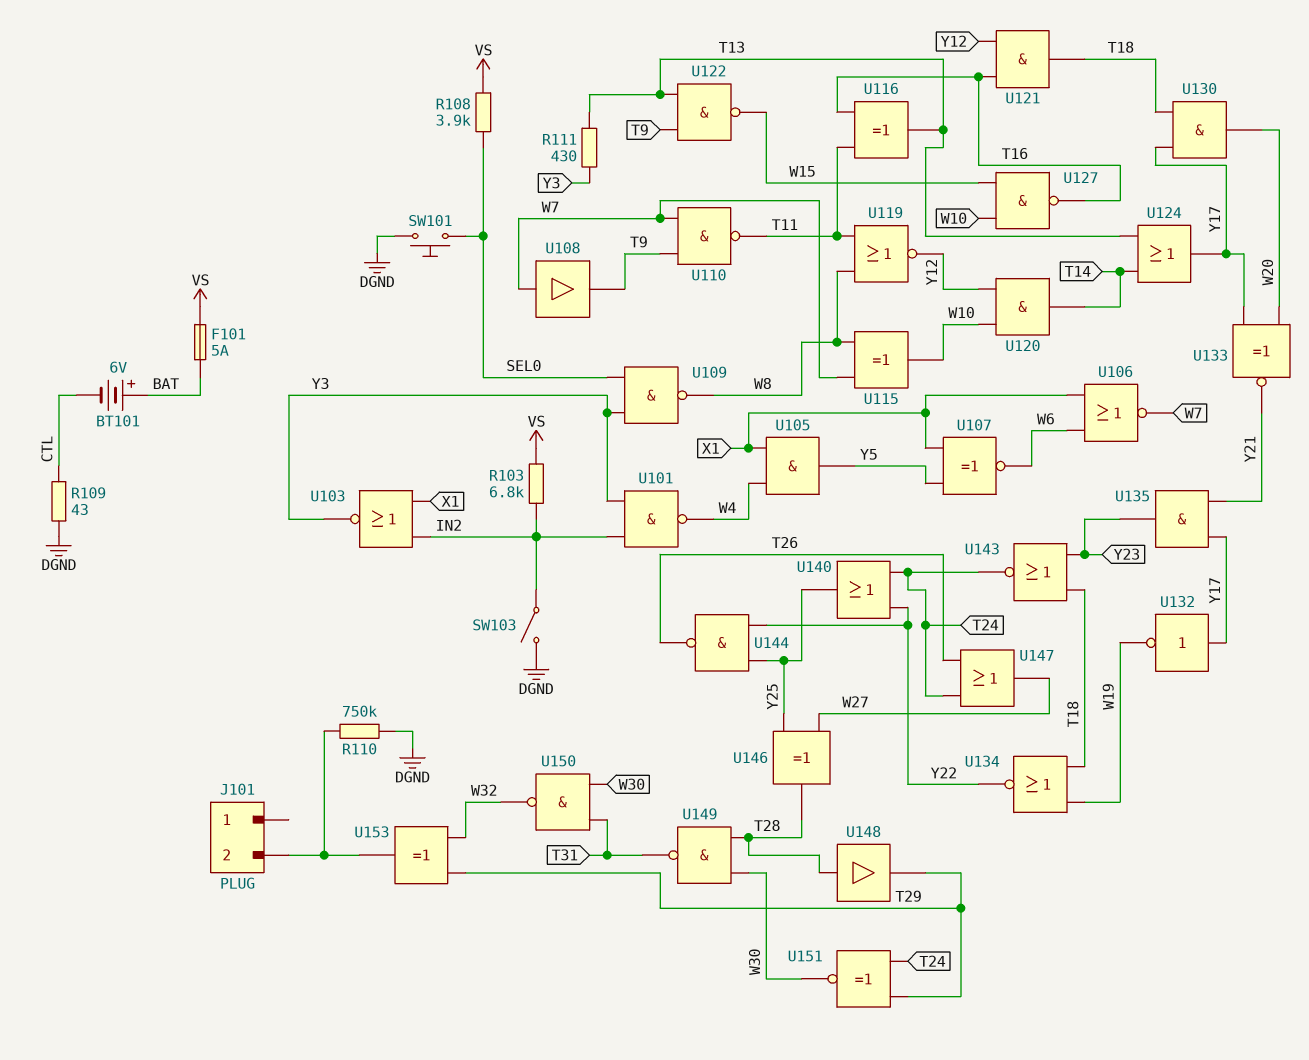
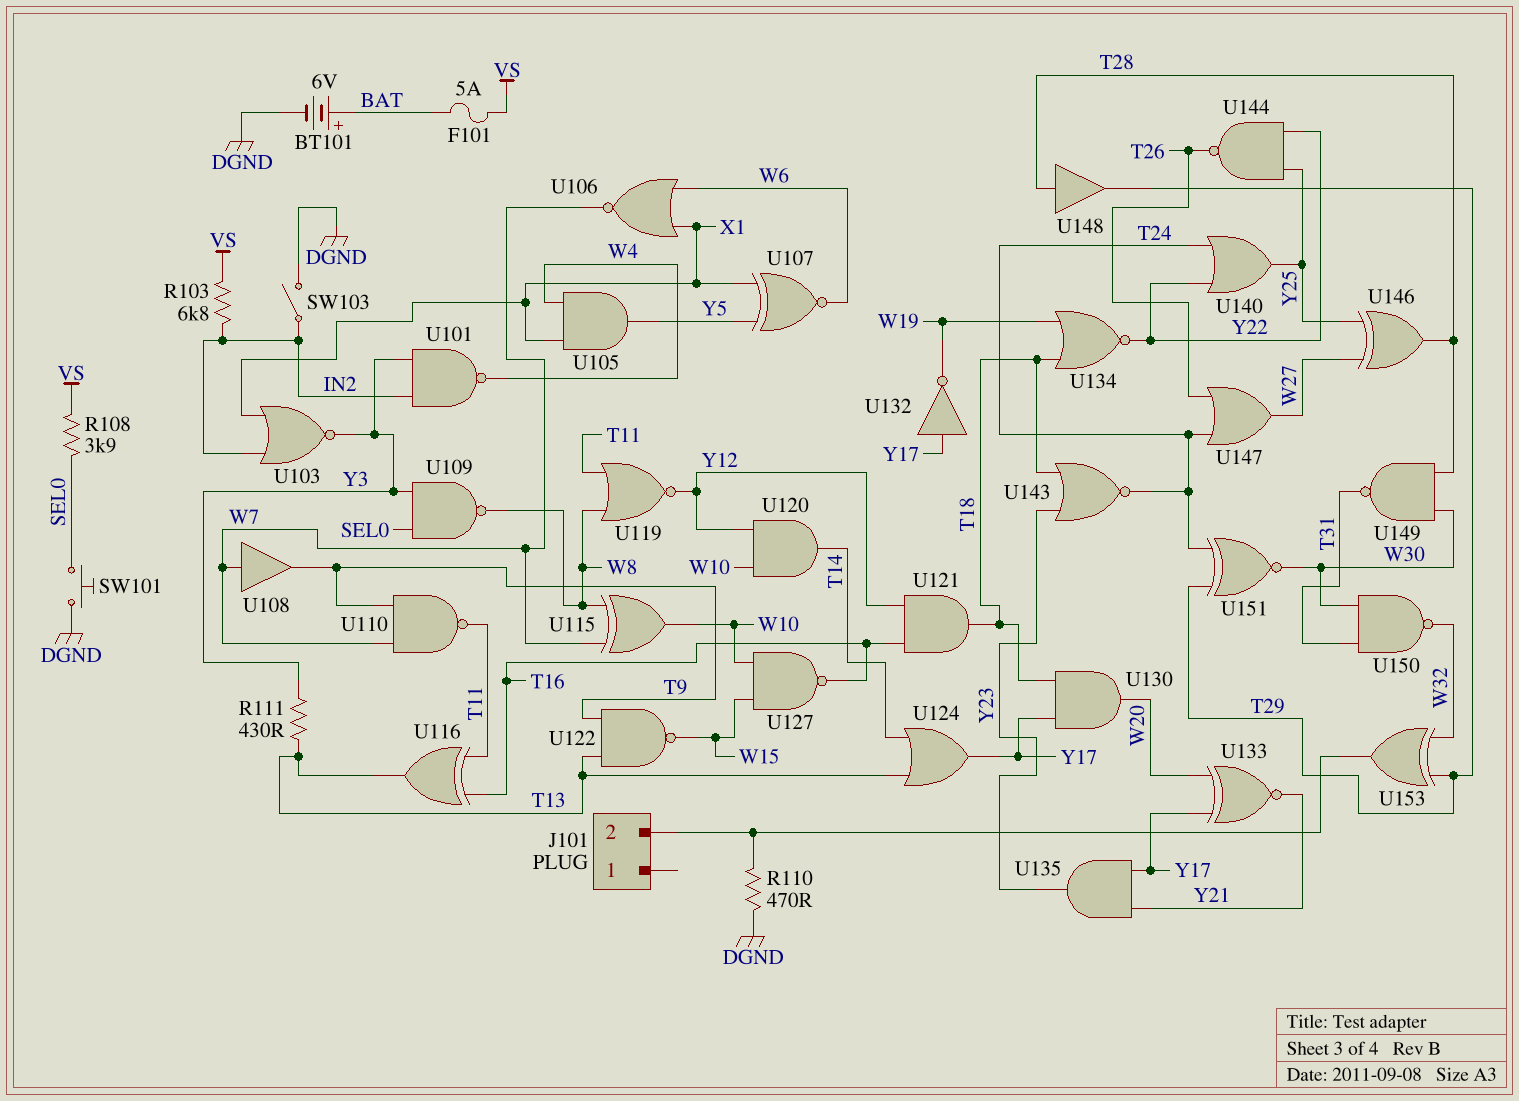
BT101: 6V (plus BAT, minus CTL) -> 6V (plus BAT, minus DGND)
R109: 43 (CTL, DGND) -> none
R110: 750k (DGND, J101/2) -> 470 (DGND, J101/2)

